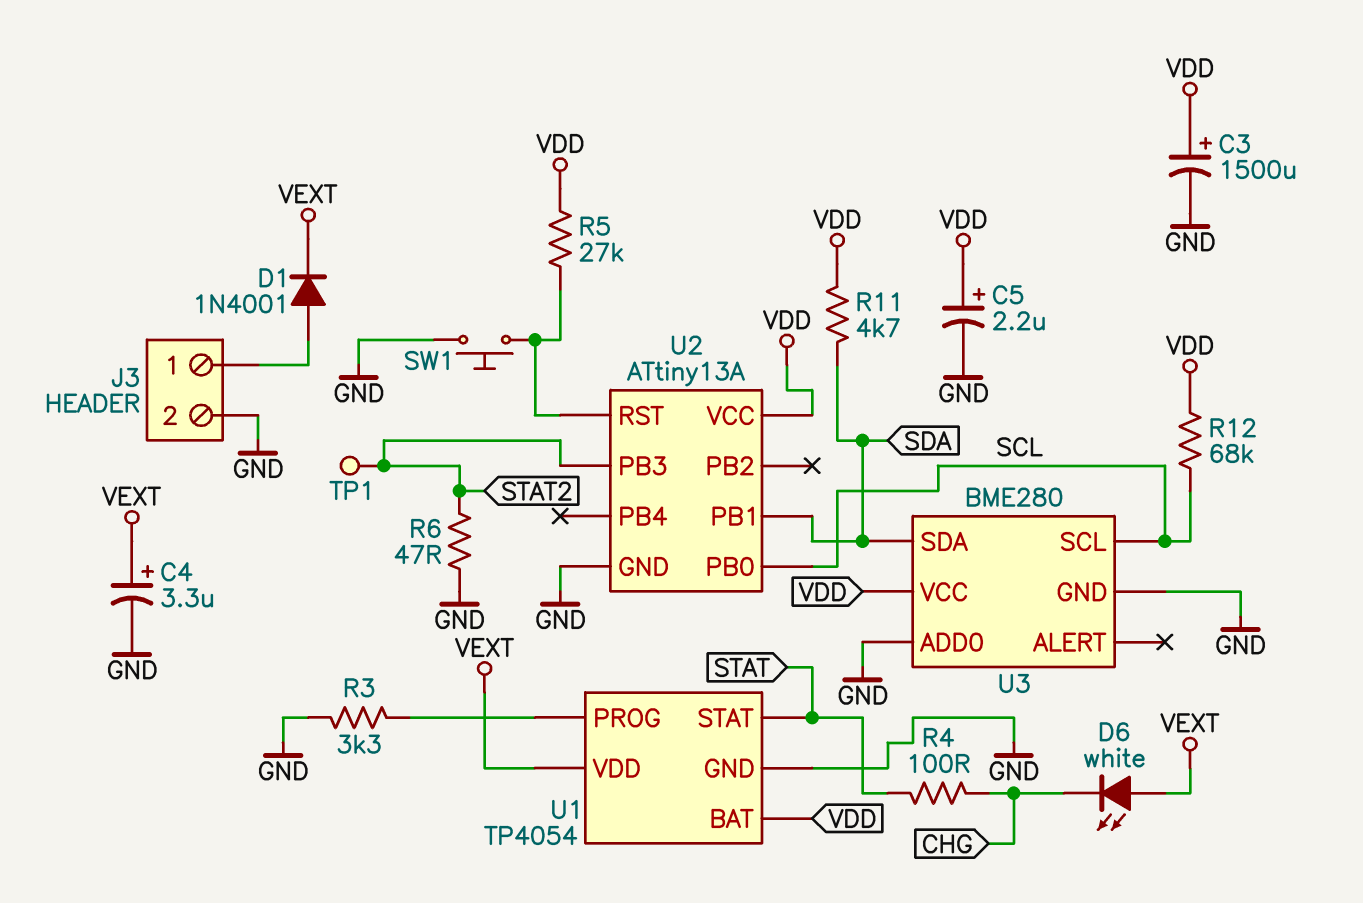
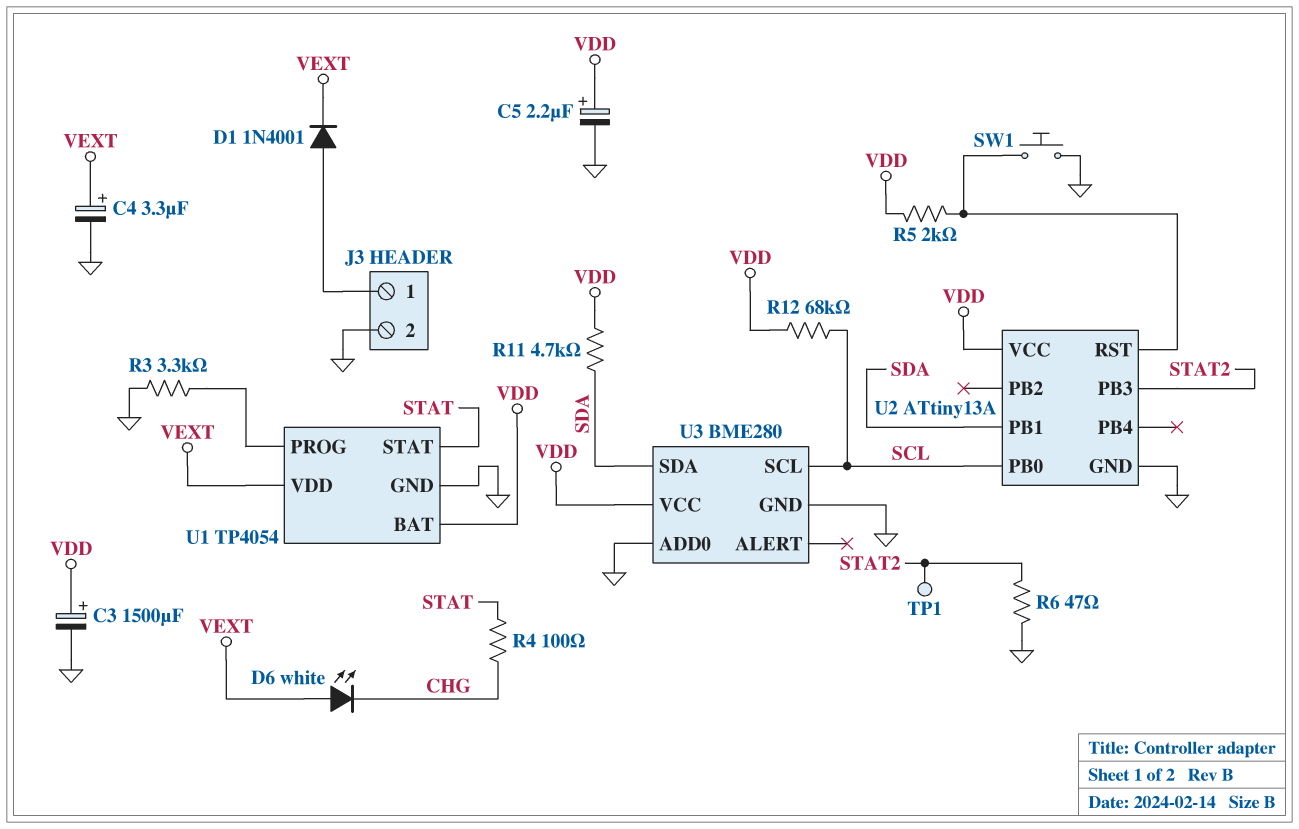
R5: 27k (U2/RST, VDD) -> 2k (U2/RST, VDD)

